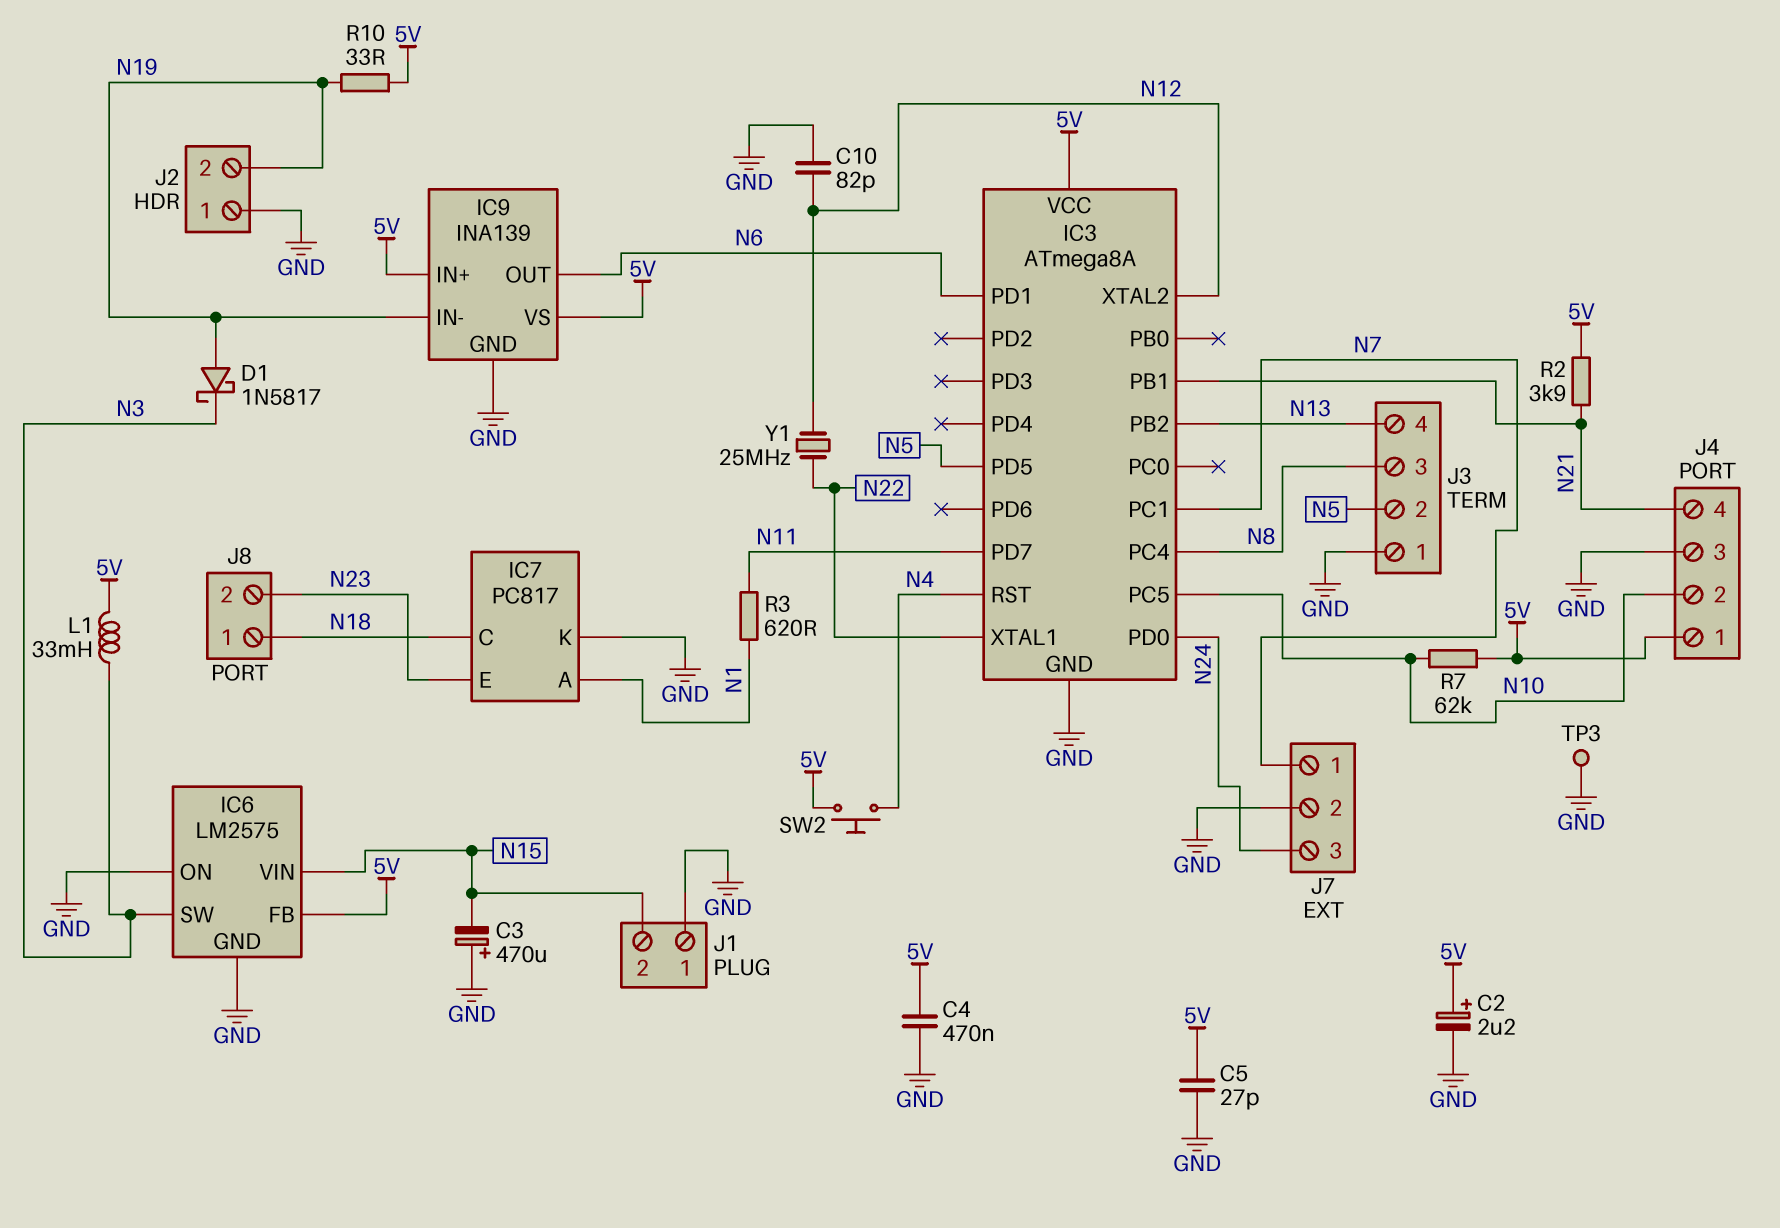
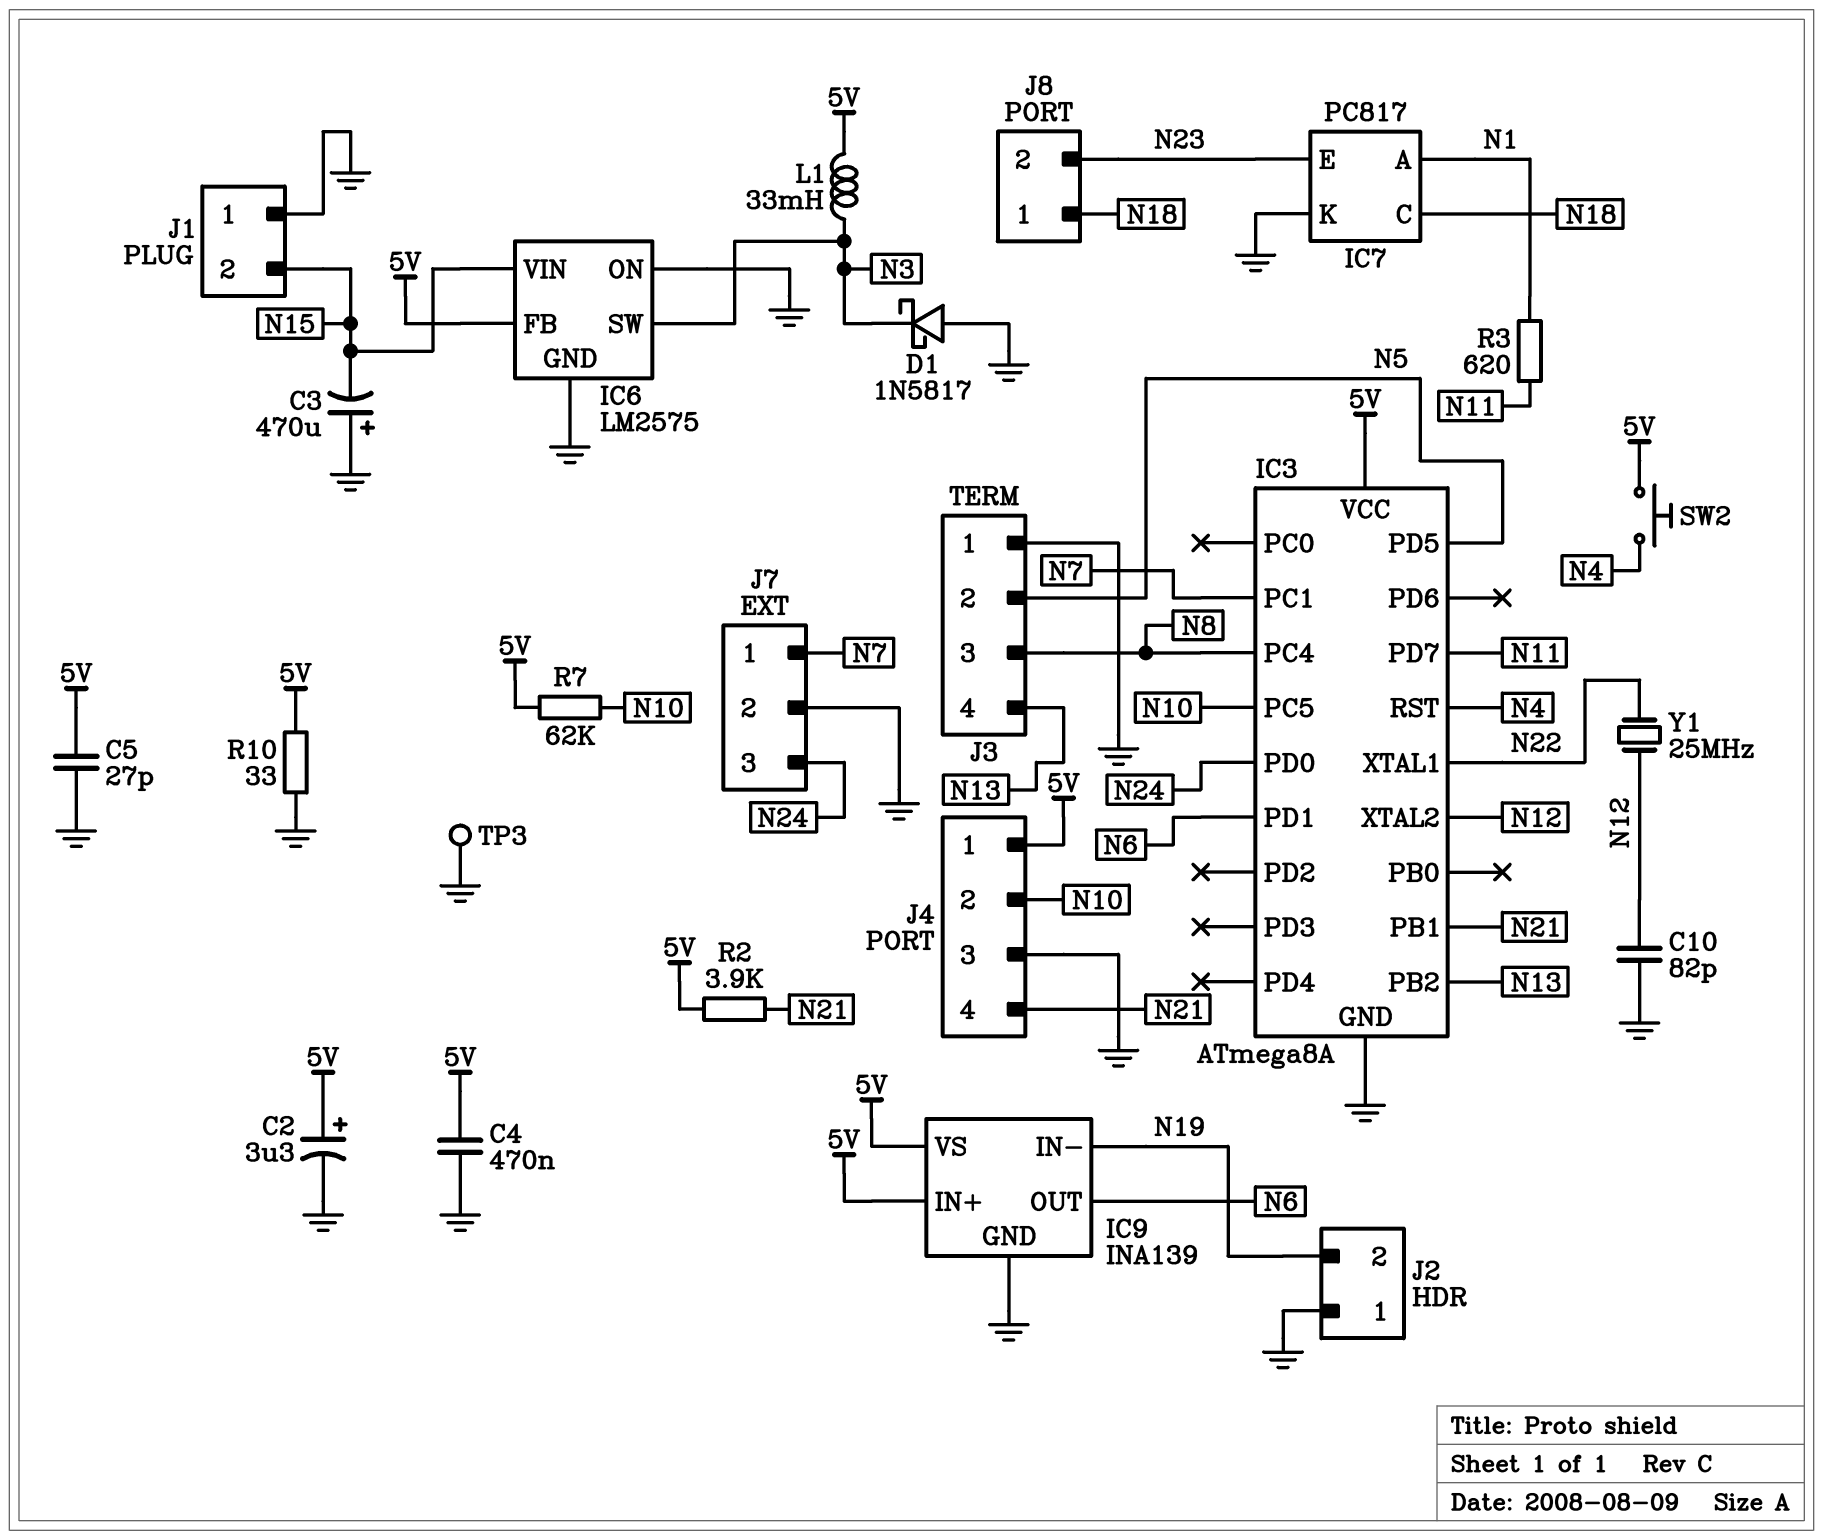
C2: 2.2uF (plus 5V, minus GND) -> 3.3uF (plus 5V, minus GND)
D1: schottky 1N5817 (A N19, K N3) -> schottky 1N5817 (A GND, K N3)
R10: 33 (5V, N19) -> 33 (5V, GND)

